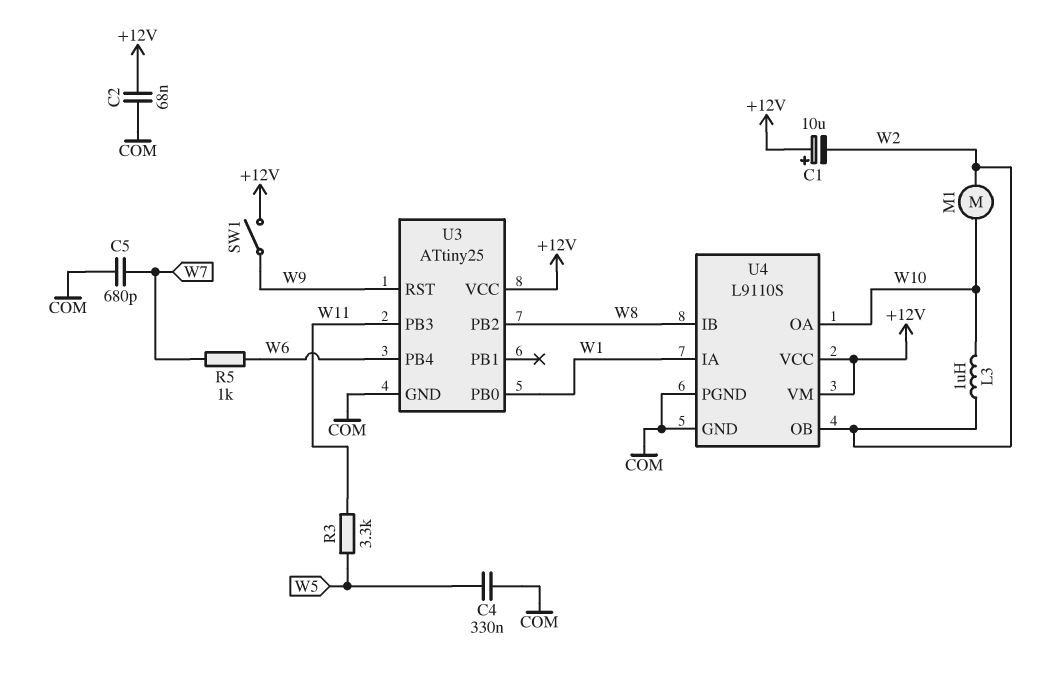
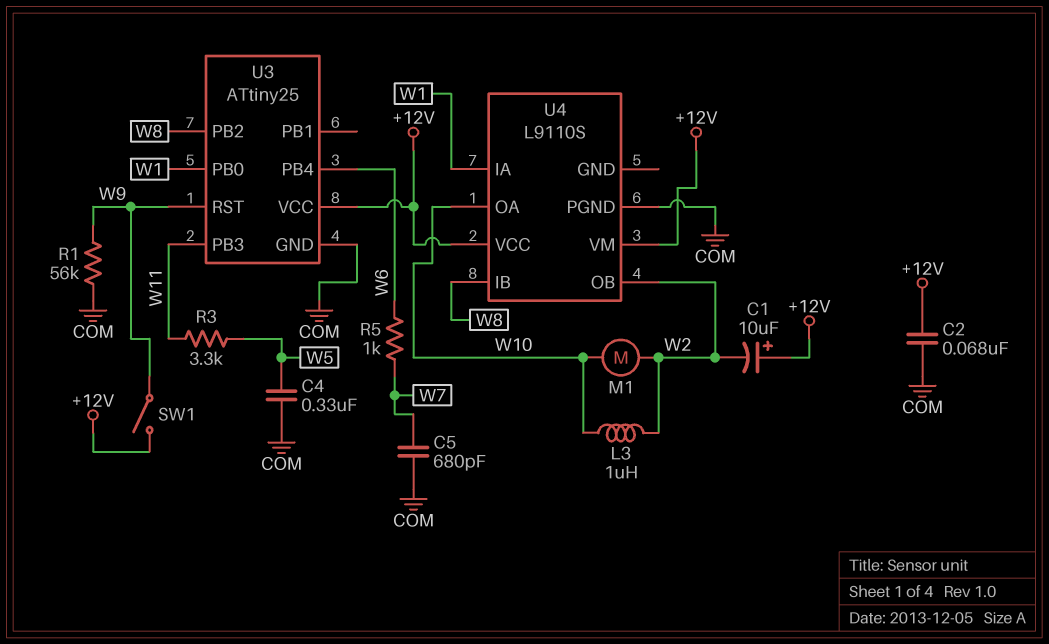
R1: none -> 56k (COM, W9)
U4 pin GND: COM -> none

